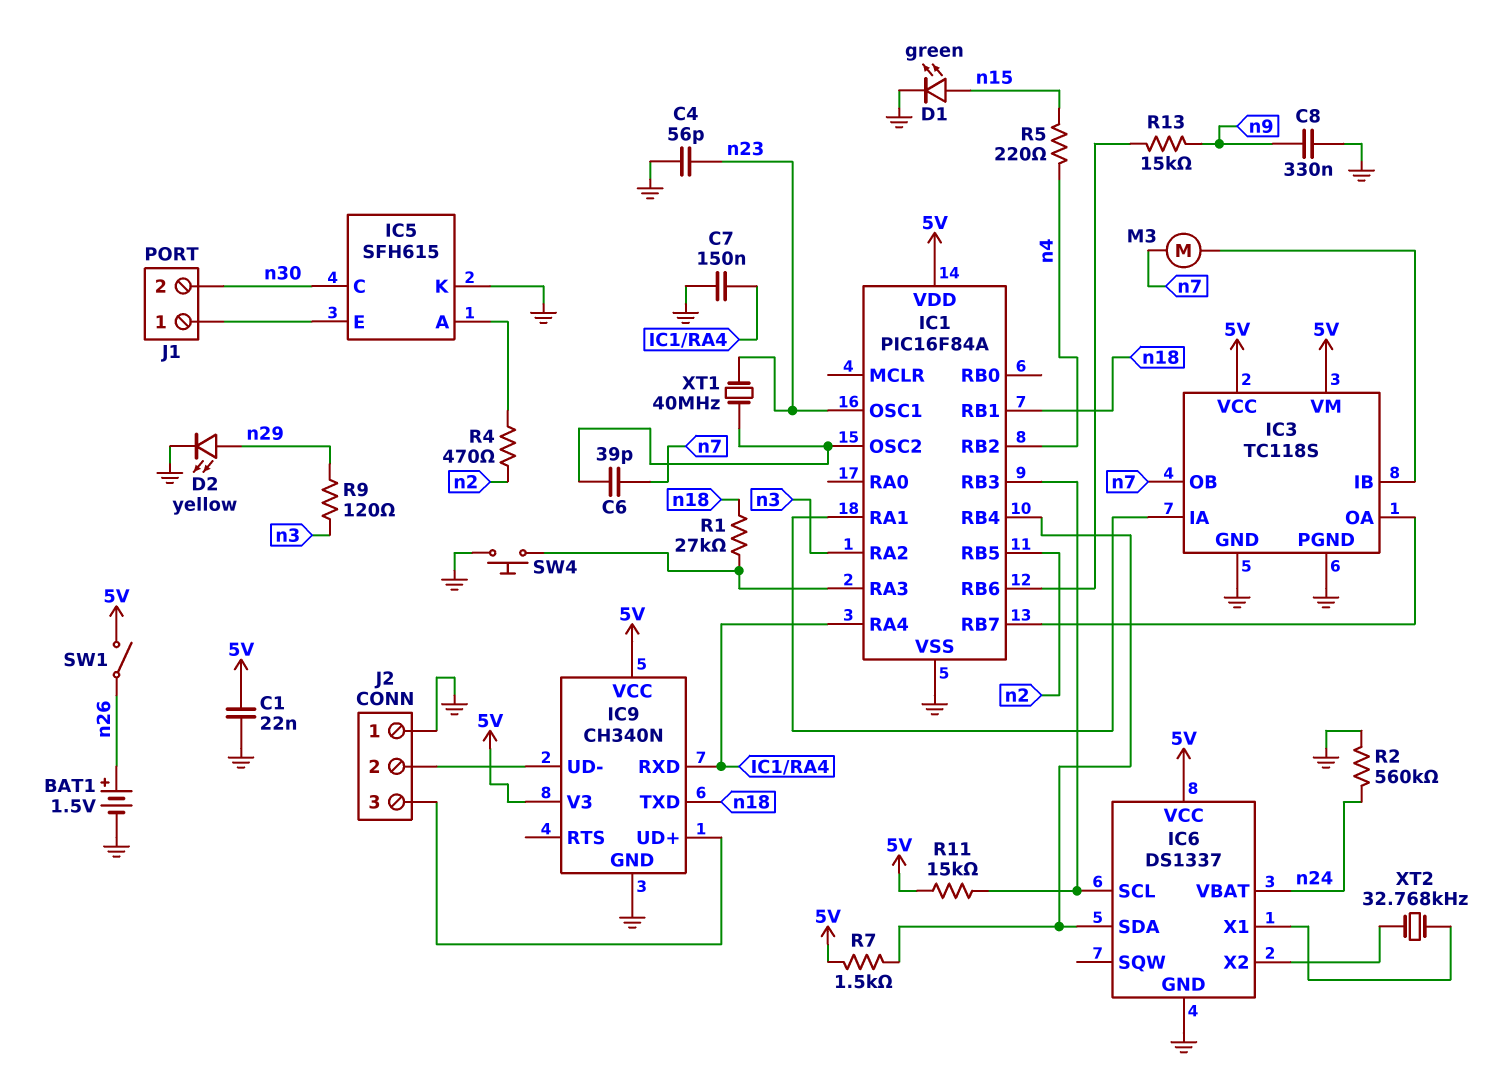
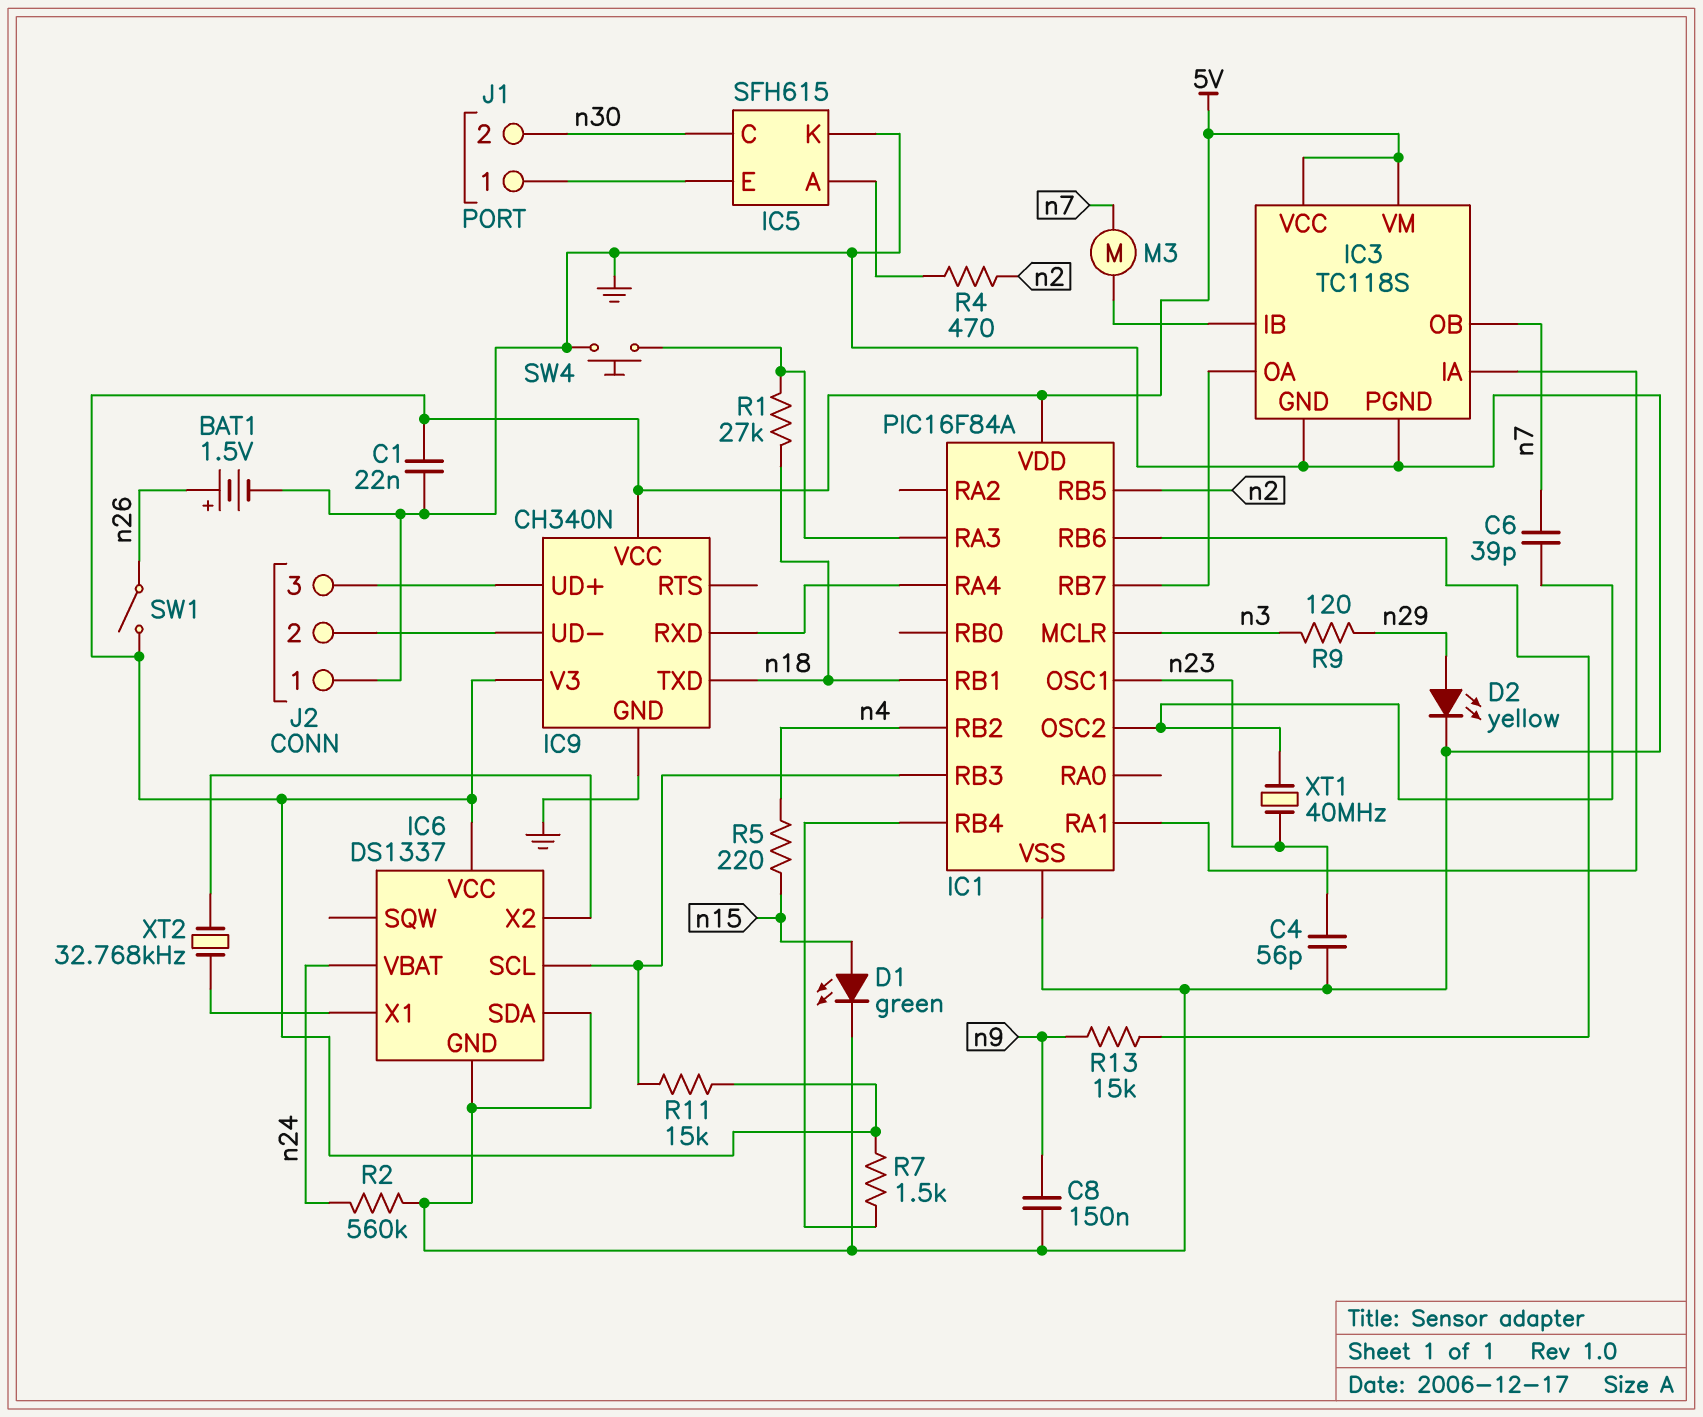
C7: 150nF (GND, IC1/RA4) -> none
C8: 330nF (GND, n9) -> 150nF (GND, n9)
IC1 pin MCLR: none -> n3
IC1 pin RA2: n3 -> none
IC6 pin SDA: IC1/RB4 -> GND

